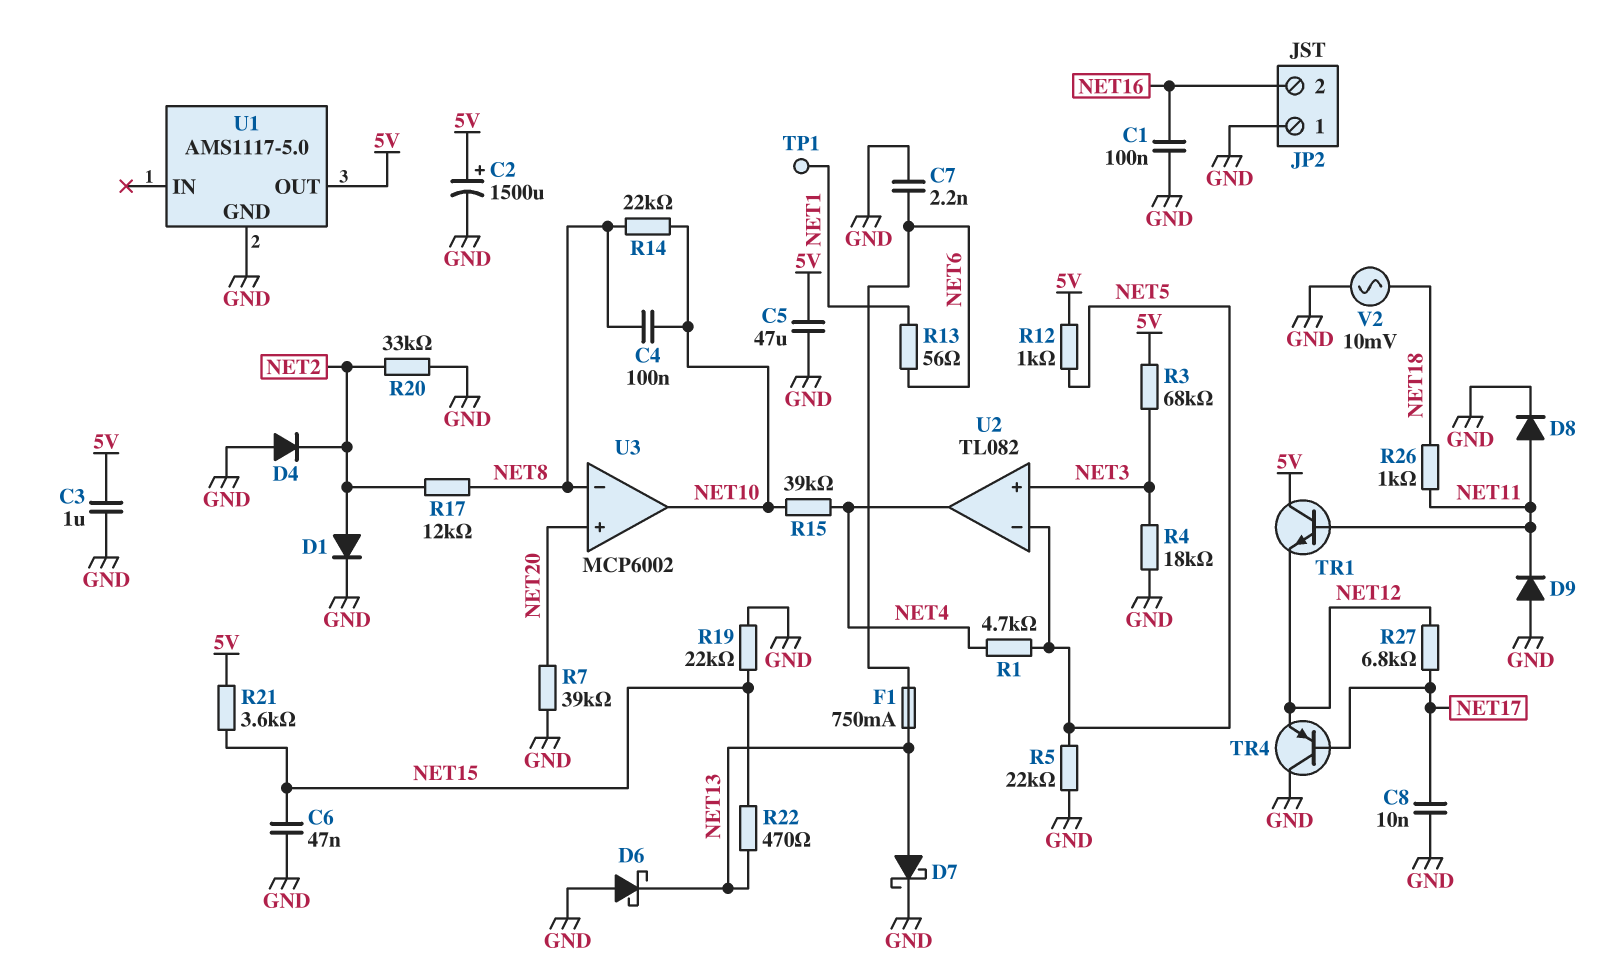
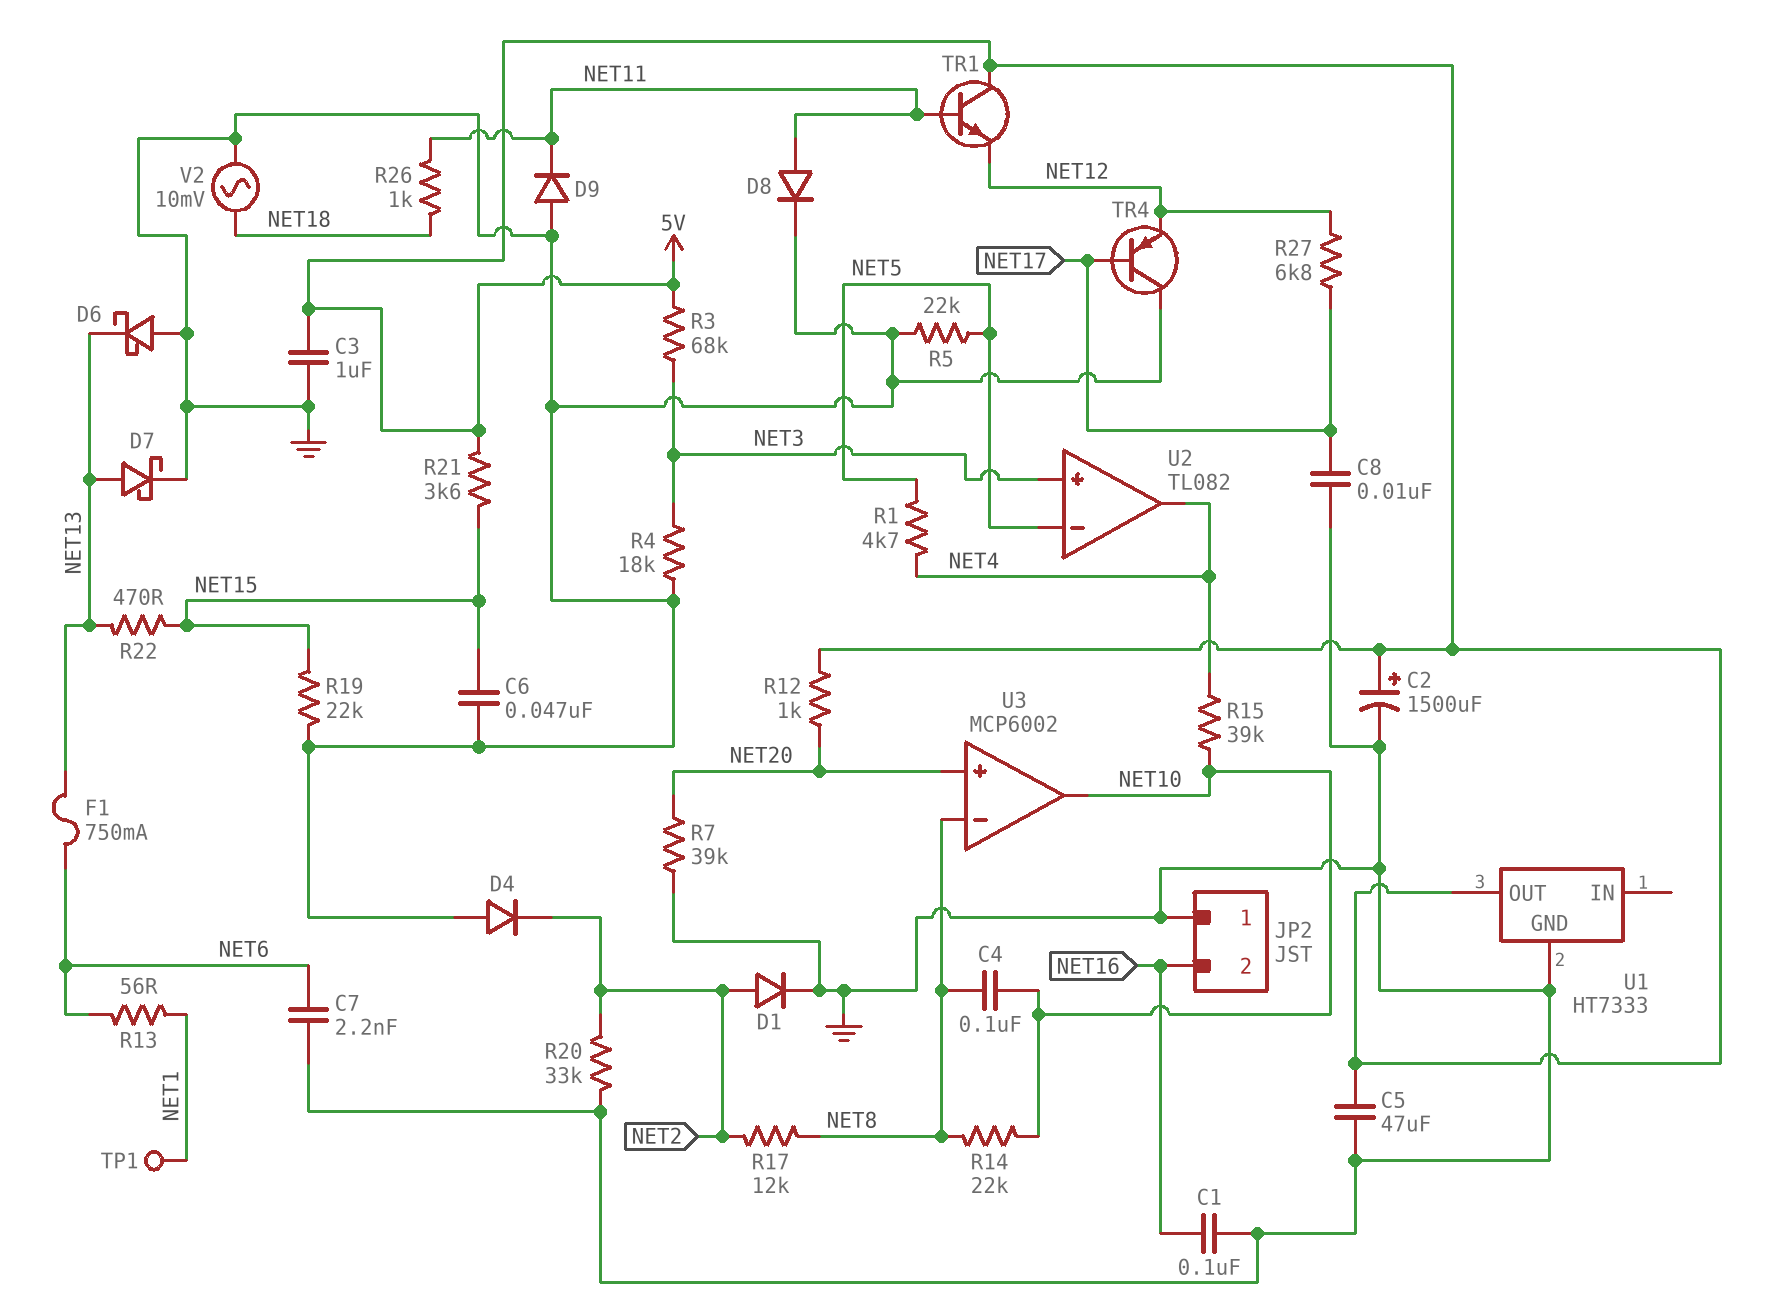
R12: 1k (5V, NET5) -> 1k (5V, NET20)
U1: AMS1117-5.0 -> HT7333

